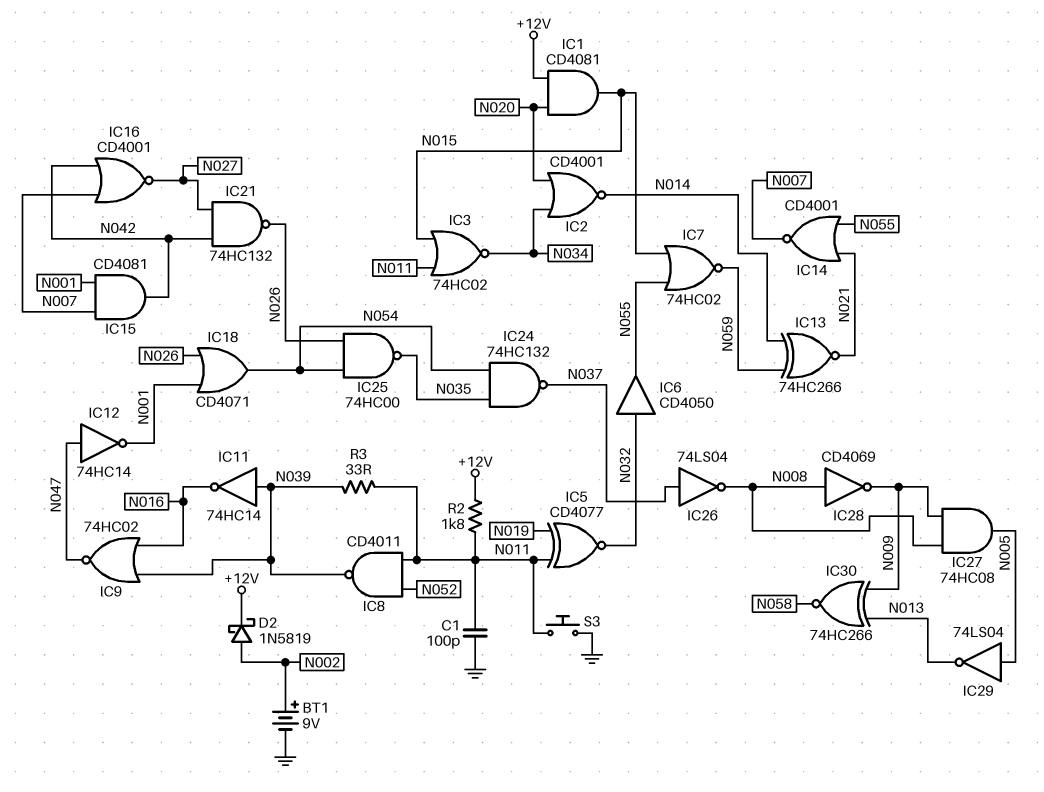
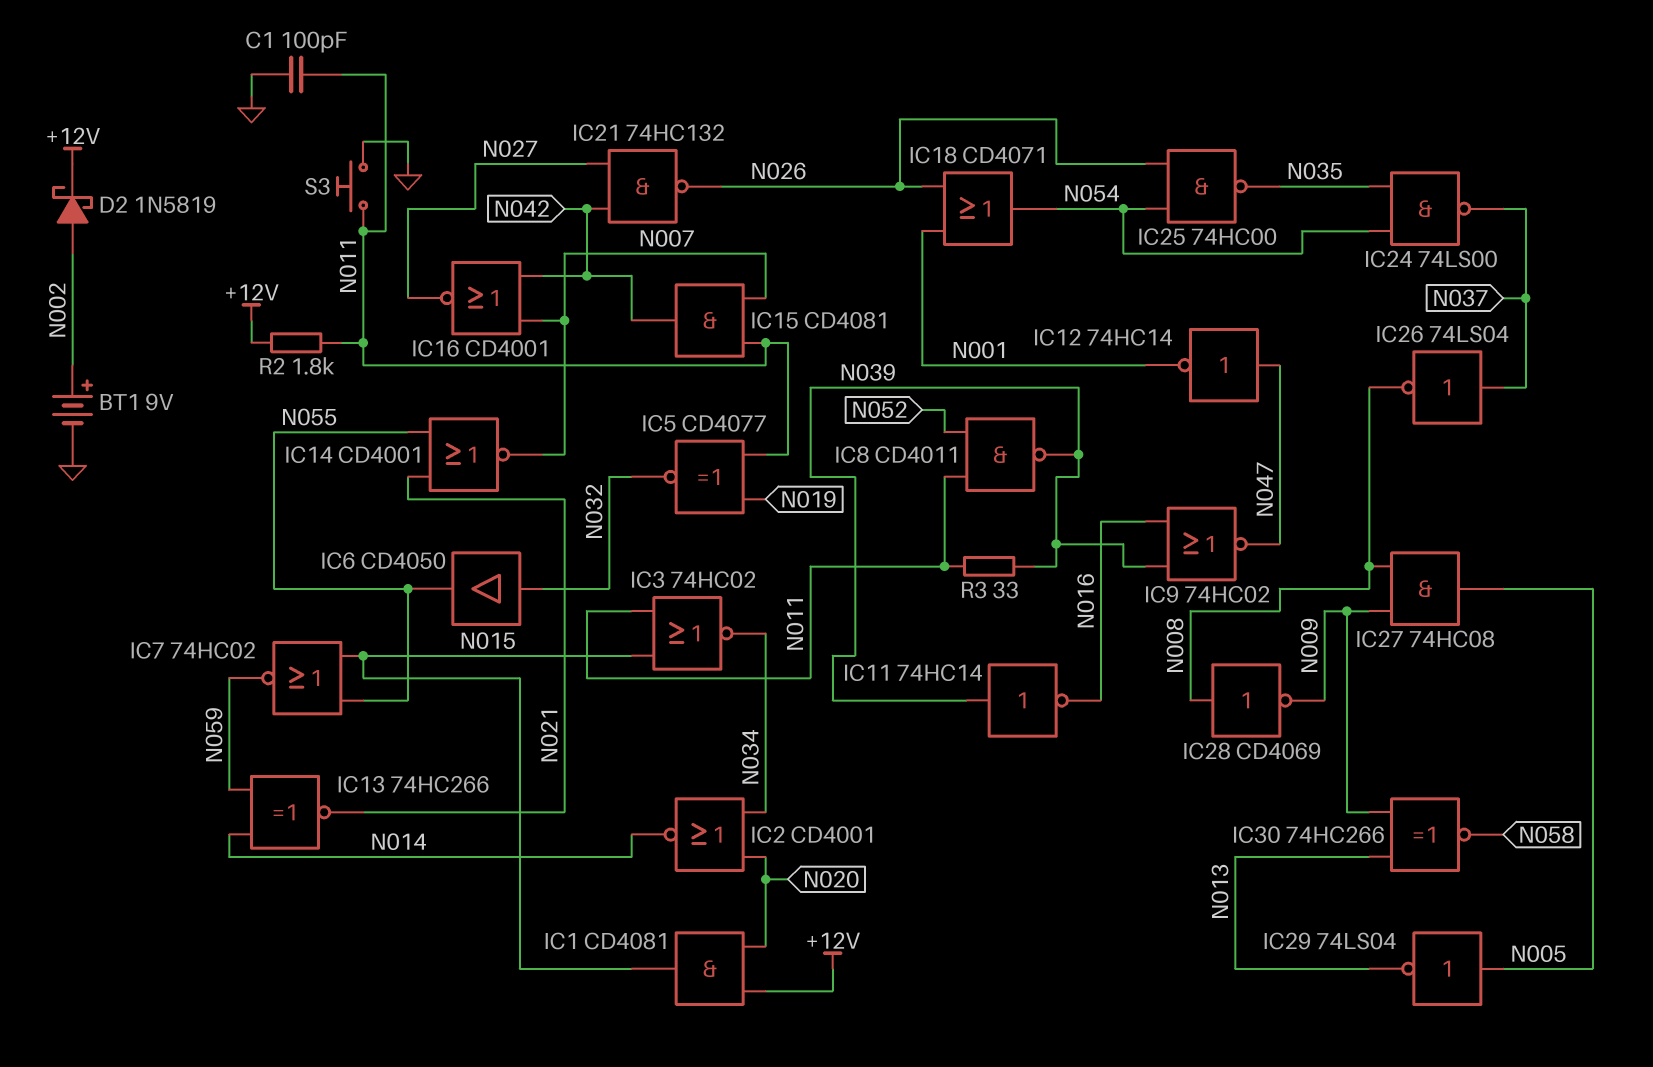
IC15: AND CD4081 (in N001, in N007, out N042) -> AND CD4081 (in N007, in N011, out N042)
IC24: NAND 74HC132 (in N035, in N054, out N037) -> NAND 74LS00 (in N035, in N054, out N037)

